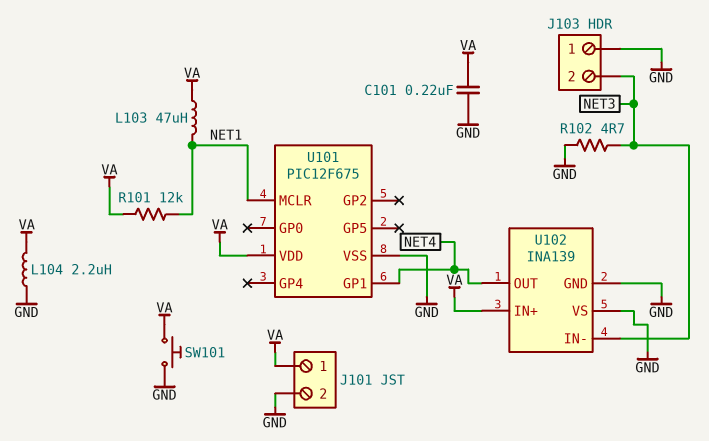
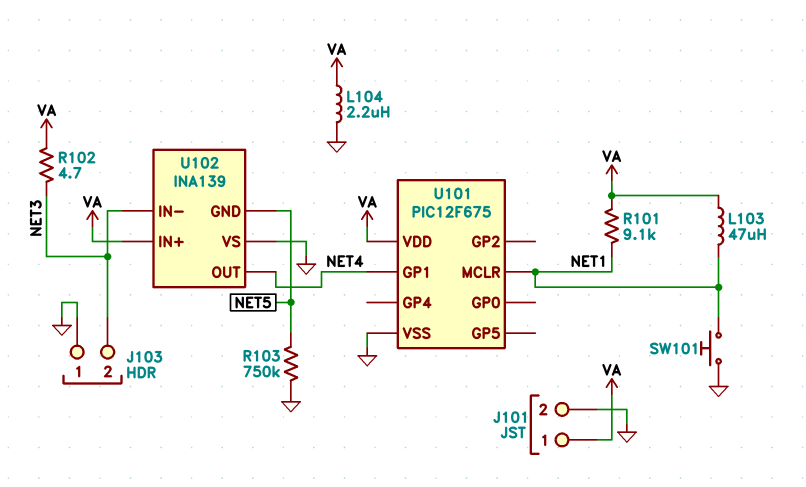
C101: 220nF (GND, VA) -> none
R101: 12k (NET1, VA) -> 9.1k (NET1, VA)
R102: 4.7 (GND, NET3) -> 4.7 (NET3, VA)
R103: none -> 750k (GND, NET5)
SW101: button (GND, VA) -> button (GND, NET1)
U102 pin GND: GND -> NET5

